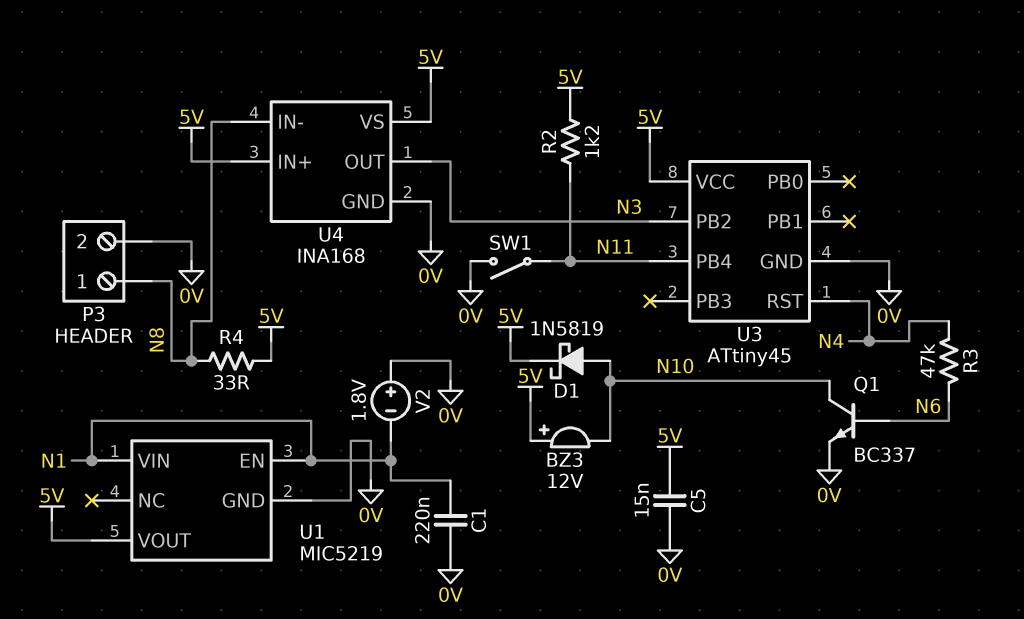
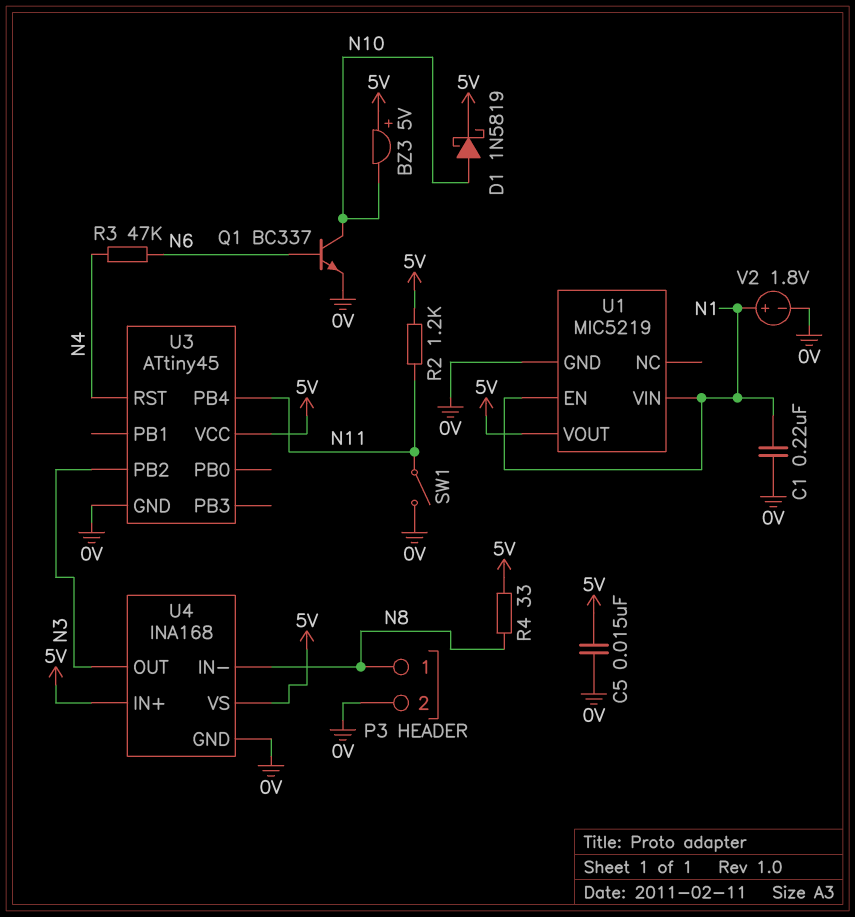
BZ3: buzzer 12V (plus 5V, minus N10) -> buzzer 5V (plus 5V, minus N10)
V2: 1.8V (plus 0V, minus N1) -> 1.8V (plus N1, minus 0V)

